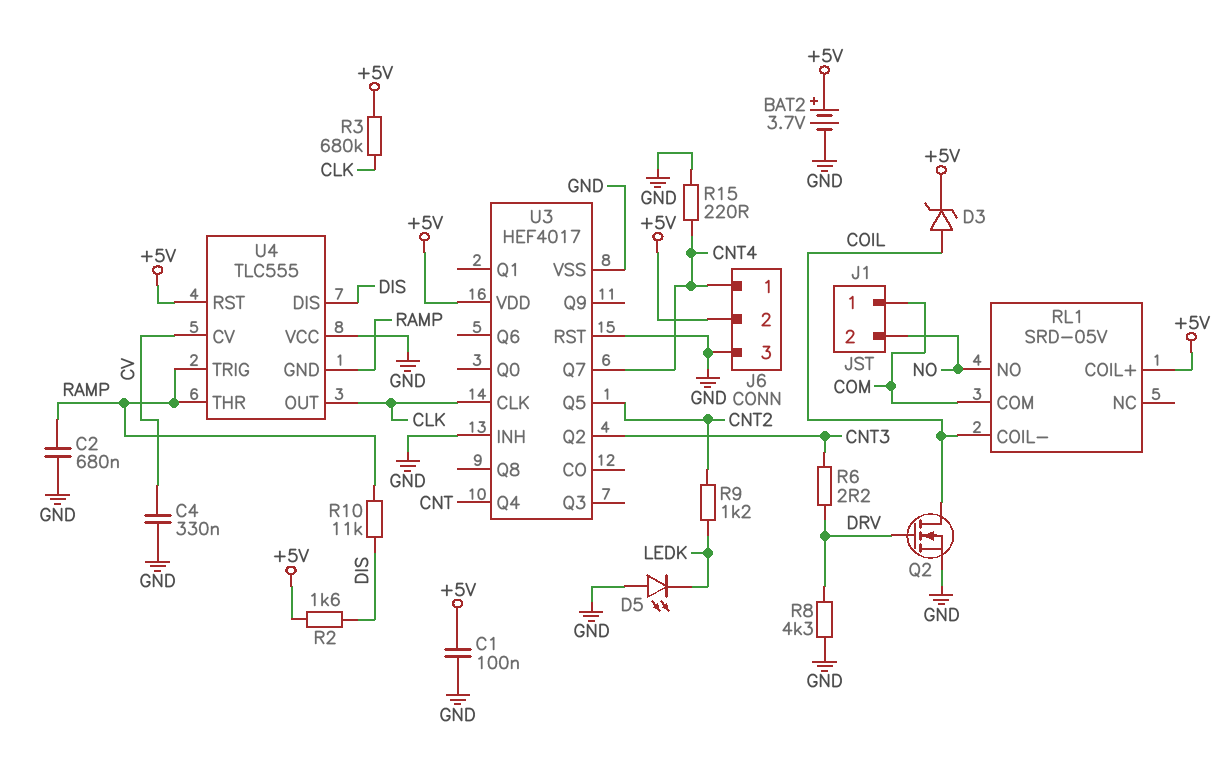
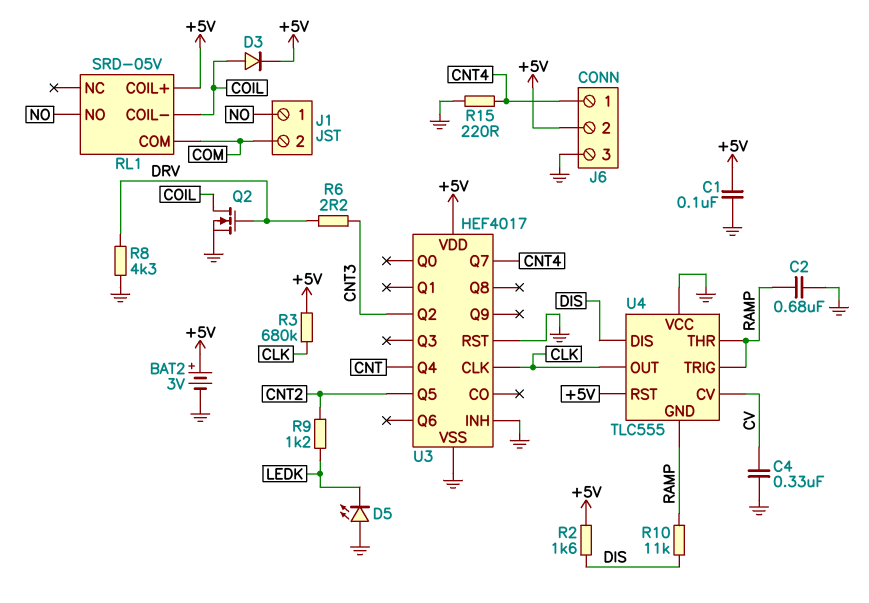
BAT2: 3.7V (plus +5V, minus GND) -> 3V (plus +5V, minus GND)
D3: zener (A COIL, K +5V) -> diode (A COIL, K +5V)
J1 pin 1: COM -> NO
J1 pin 2: NO -> COM

